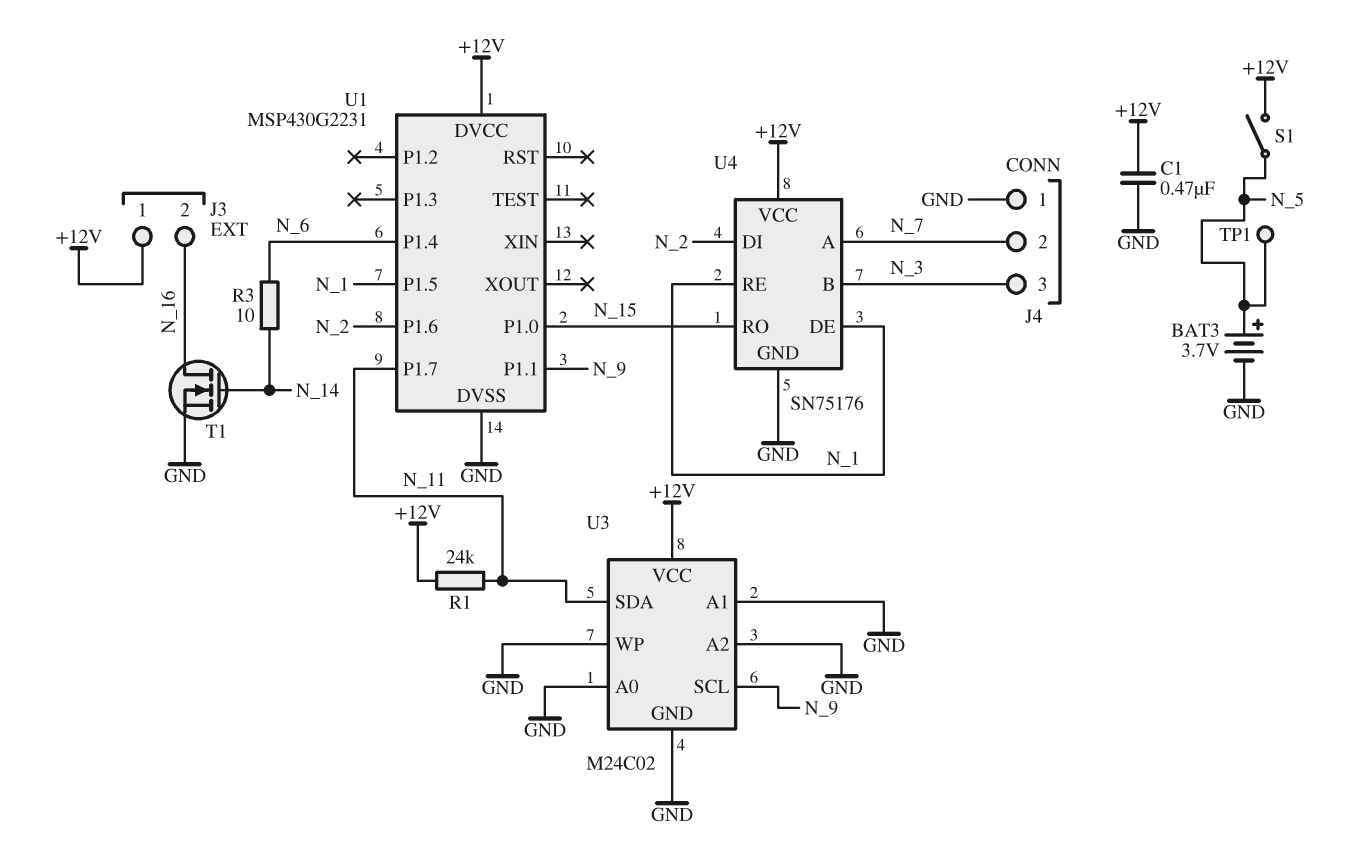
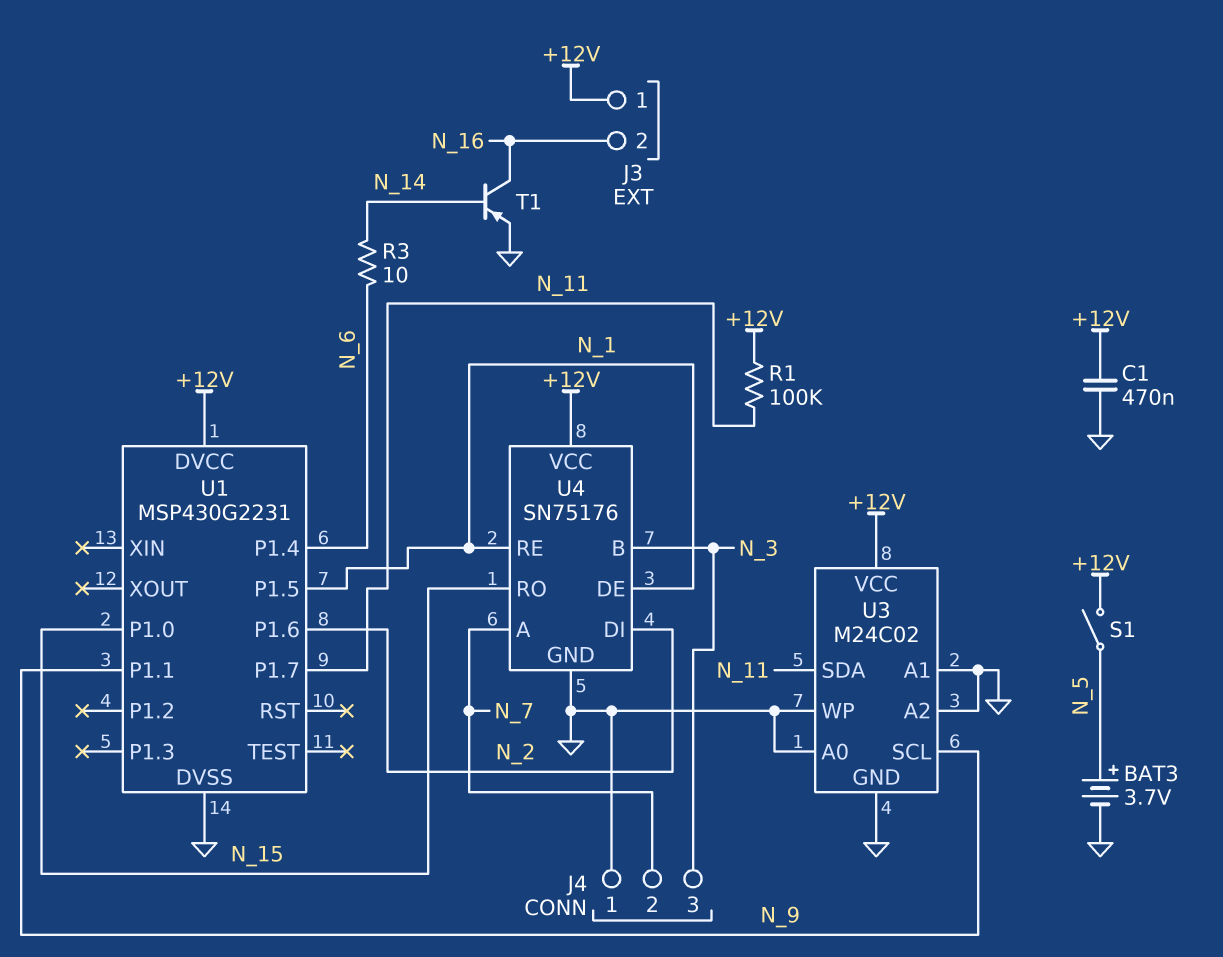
R1: 24k (+12V, N_11) -> 100k (+12V, N_11)
T1: NMOS (G N_14, D N_16, S GND) -> PNP (B N_14, C N_16, E GND)
TP1: test point (N_5) -> none

